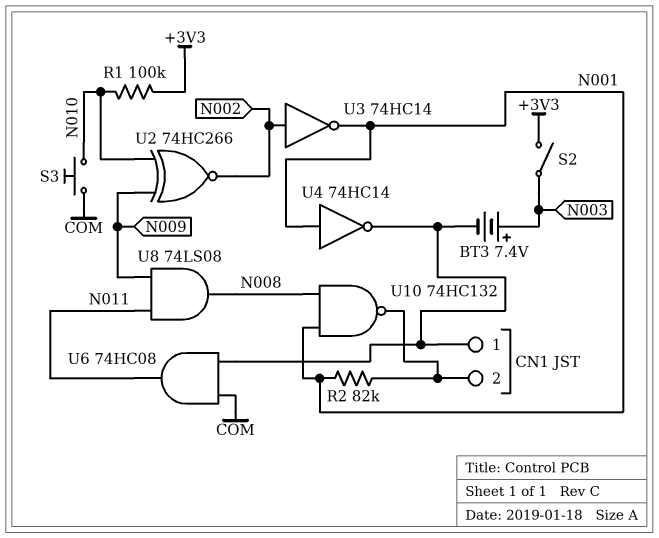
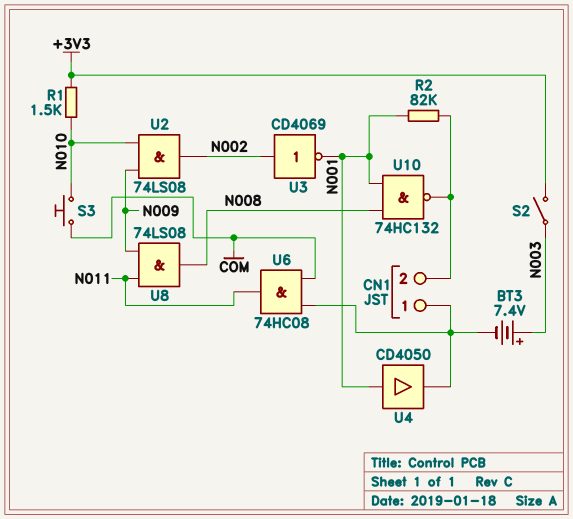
R1: 100k (+3V3, N010) -> 1.5k (+3V3, N010)
U2: XNOR 74HC266 (in N009, in N010, out N002) -> AND 74LS08 (in N009, in N010, out N002)
U3: NOT 74HC14 (in N002, out N001) -> NOT CD4069 (in N002, out N001)
U4: NOT 74HC14 (in N001, out CN1/1) -> buffer CD4050 (in N001, out CN1/1)

